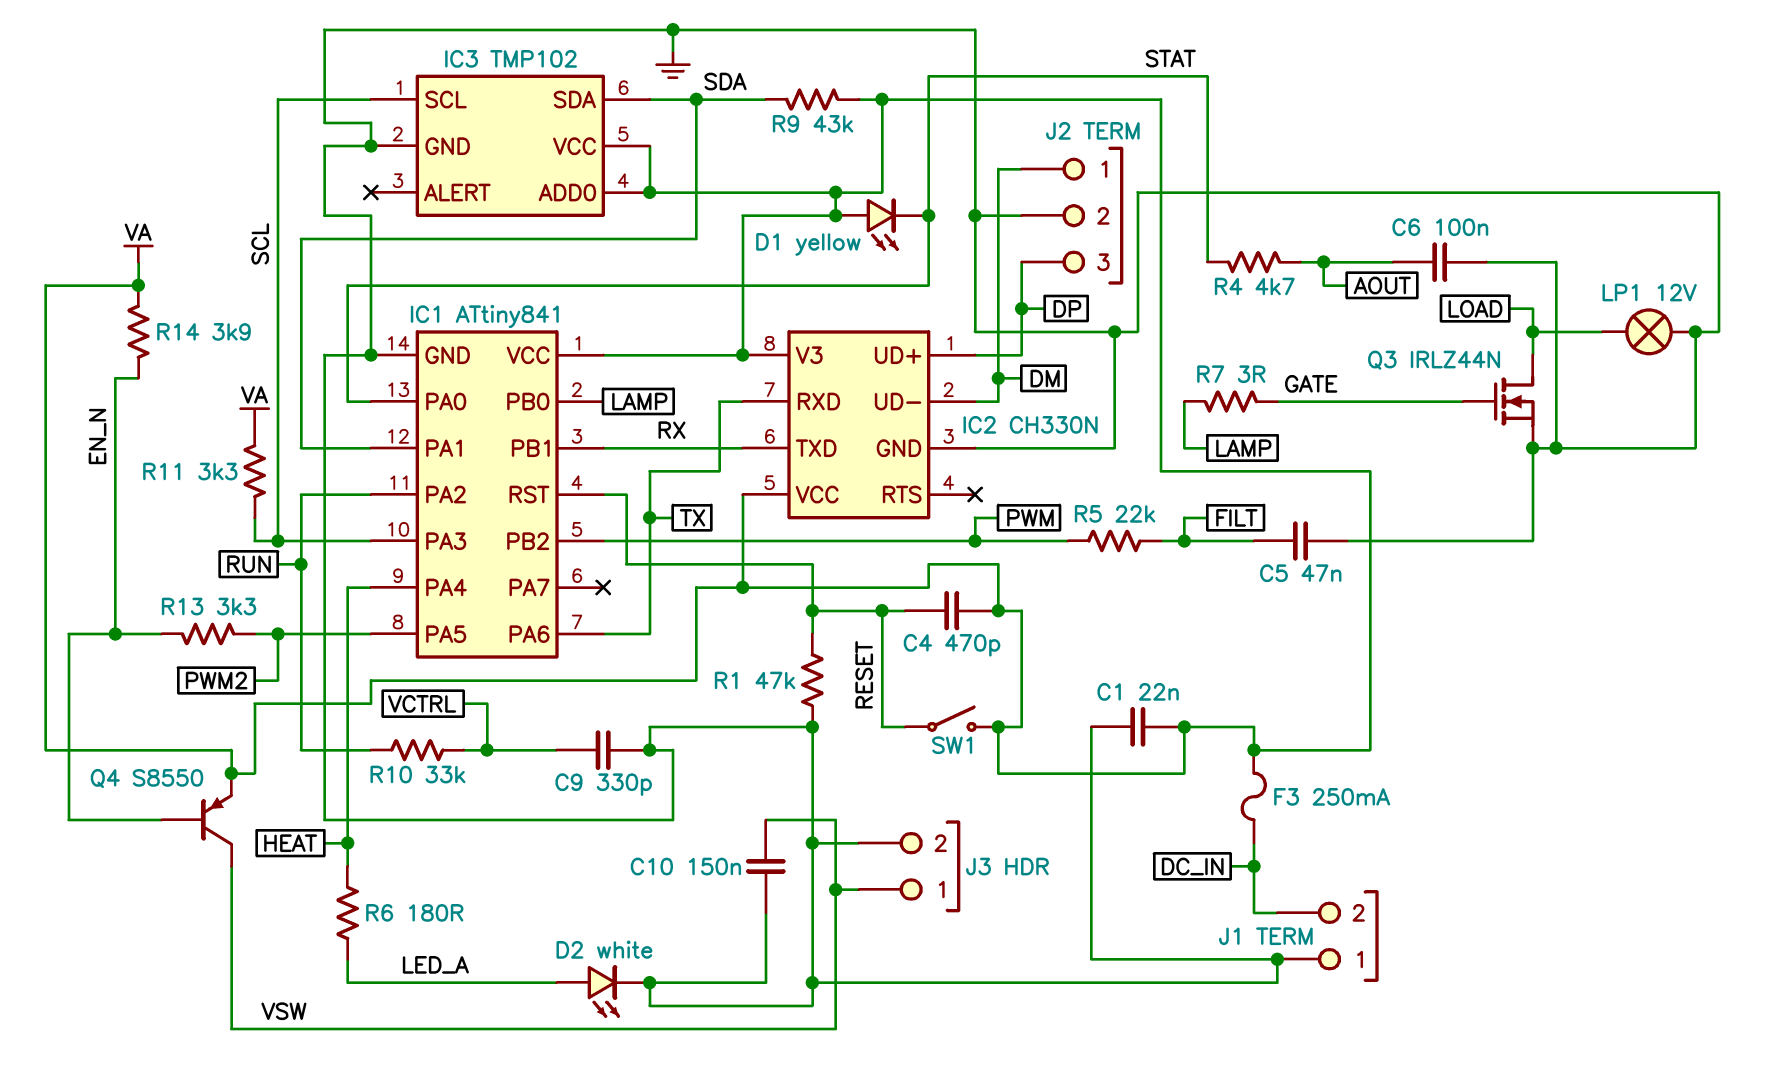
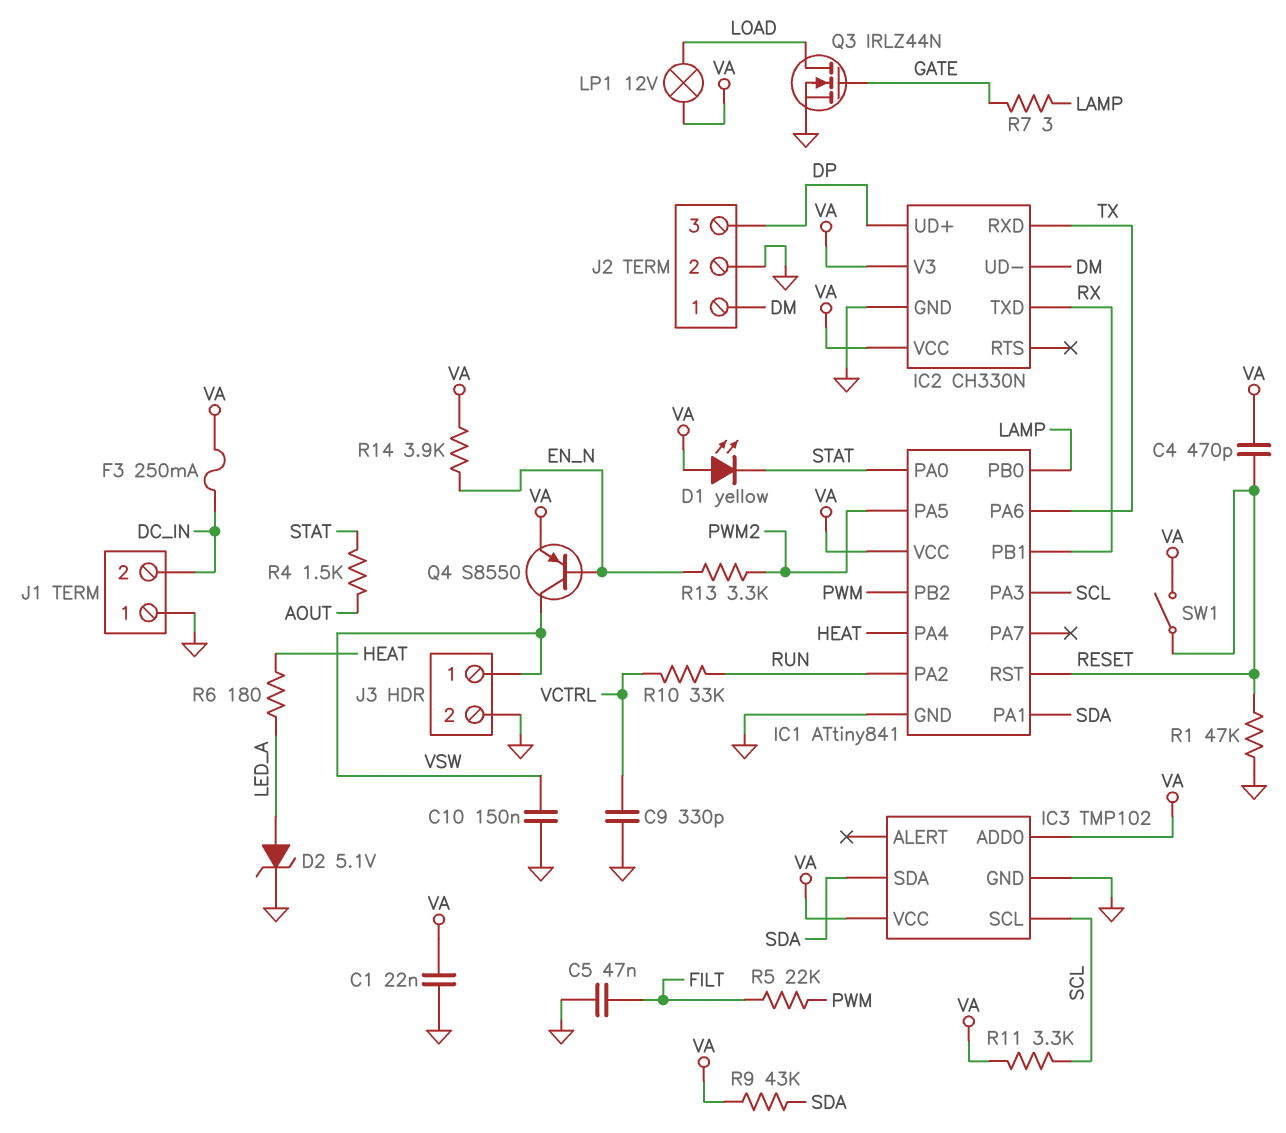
C6: 100nF (AOUT, GND) -> none
D2: LED white (A LED_A, K GND) -> zener 5.1V (A LED_A, K GND)
LP1: lamp 12V (GND, LOAD) -> lamp 12V (LOAD, VA)
R4: 4.7k (AOUT, STAT) -> 1.5k (AOUT, STAT)

